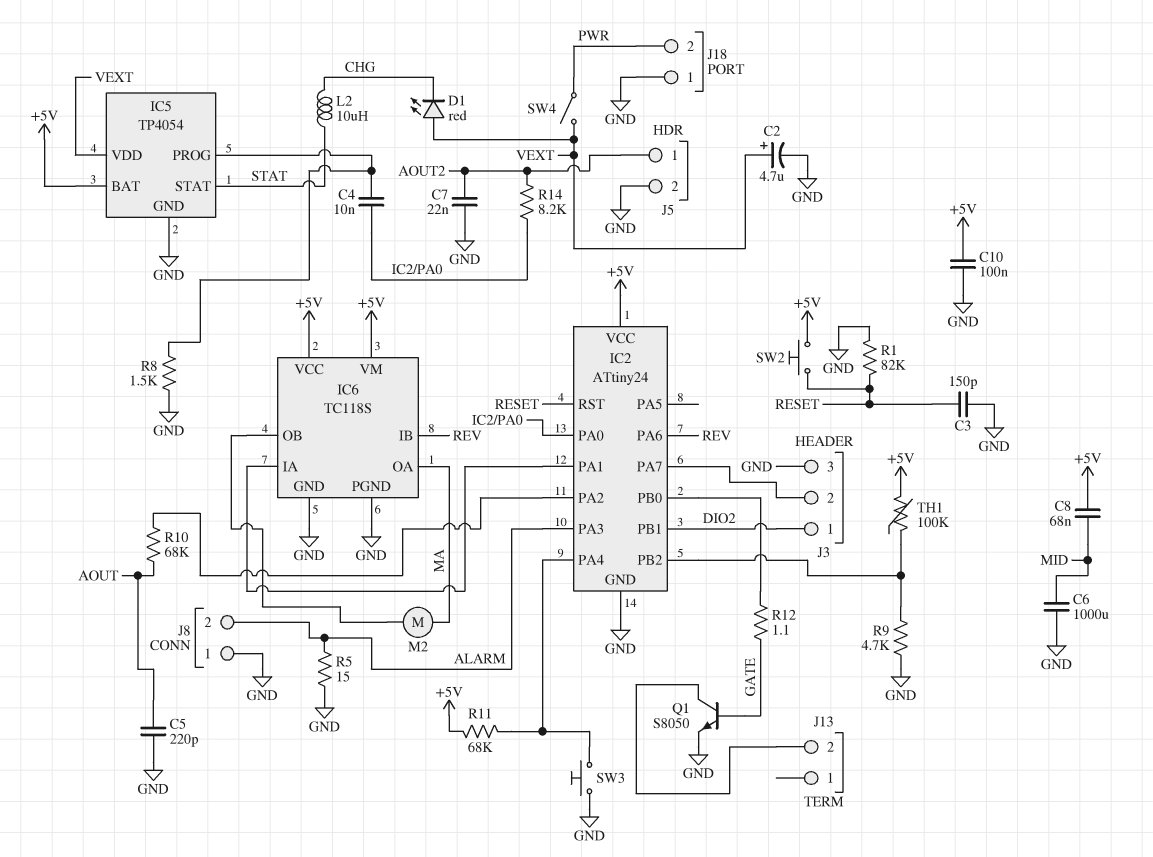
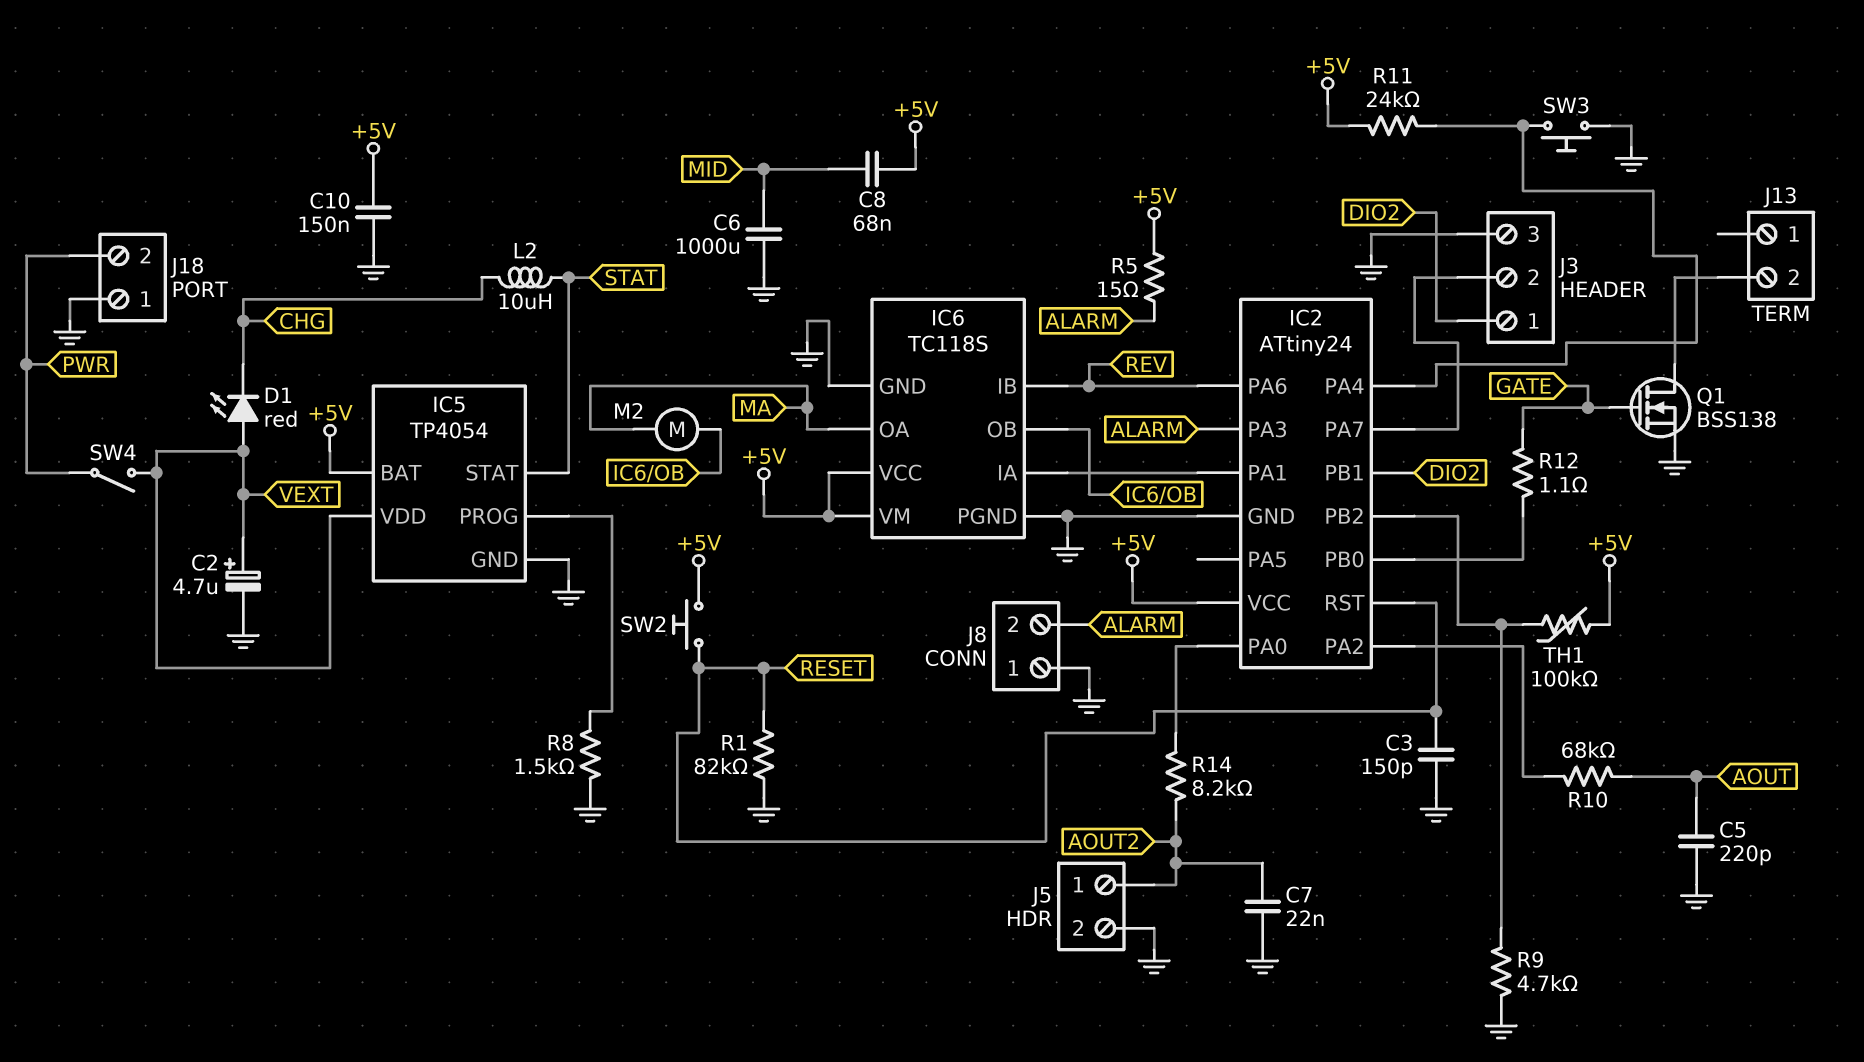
C4: 10nF (IC2/PA0, IC5/PROG) -> none
C10: 100nF (+5V, GND) -> 150nF (+5V, GND)
Q1: NPN S8050 (B GATE, C J13/2, E GND) -> NMOS BSS138 (G GATE, D J13/2, S GND)
R5: 15 (ALARM, GND) -> 15 (+5V, ALARM)
R11: 68k (+5V, IC2/PA4) -> 24k (+5V, IC2/PA4)

